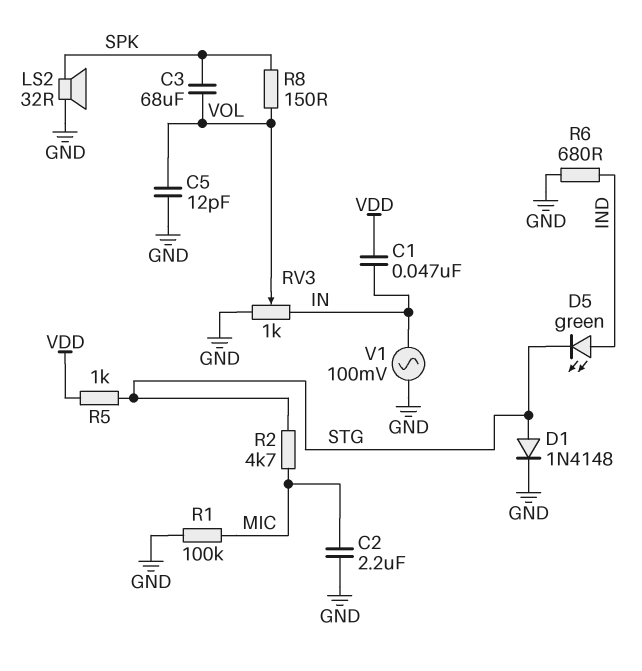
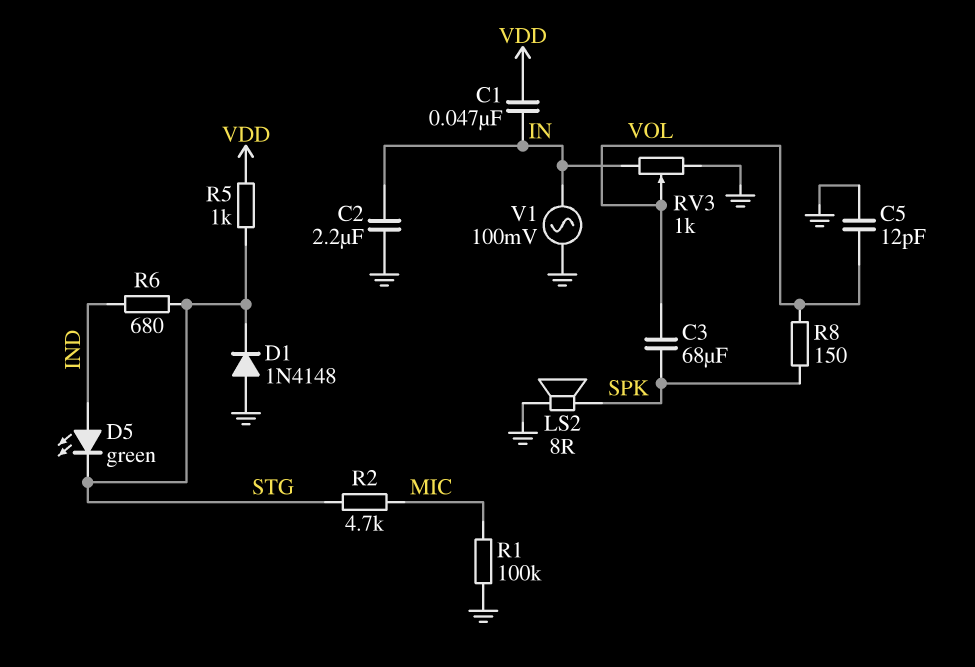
C2: 2.2uF (GND, MIC) -> 2.2uF (GND, IN)
D1: diode 1N4148 (A STG, K GND) -> diode 1N4148 (A GND, K STG)
LS2: speaker 32R (GND, SPK) -> speaker 8R (GND, SPK)
R6: 680 (GND, IND) -> 680 (IND, STG)

